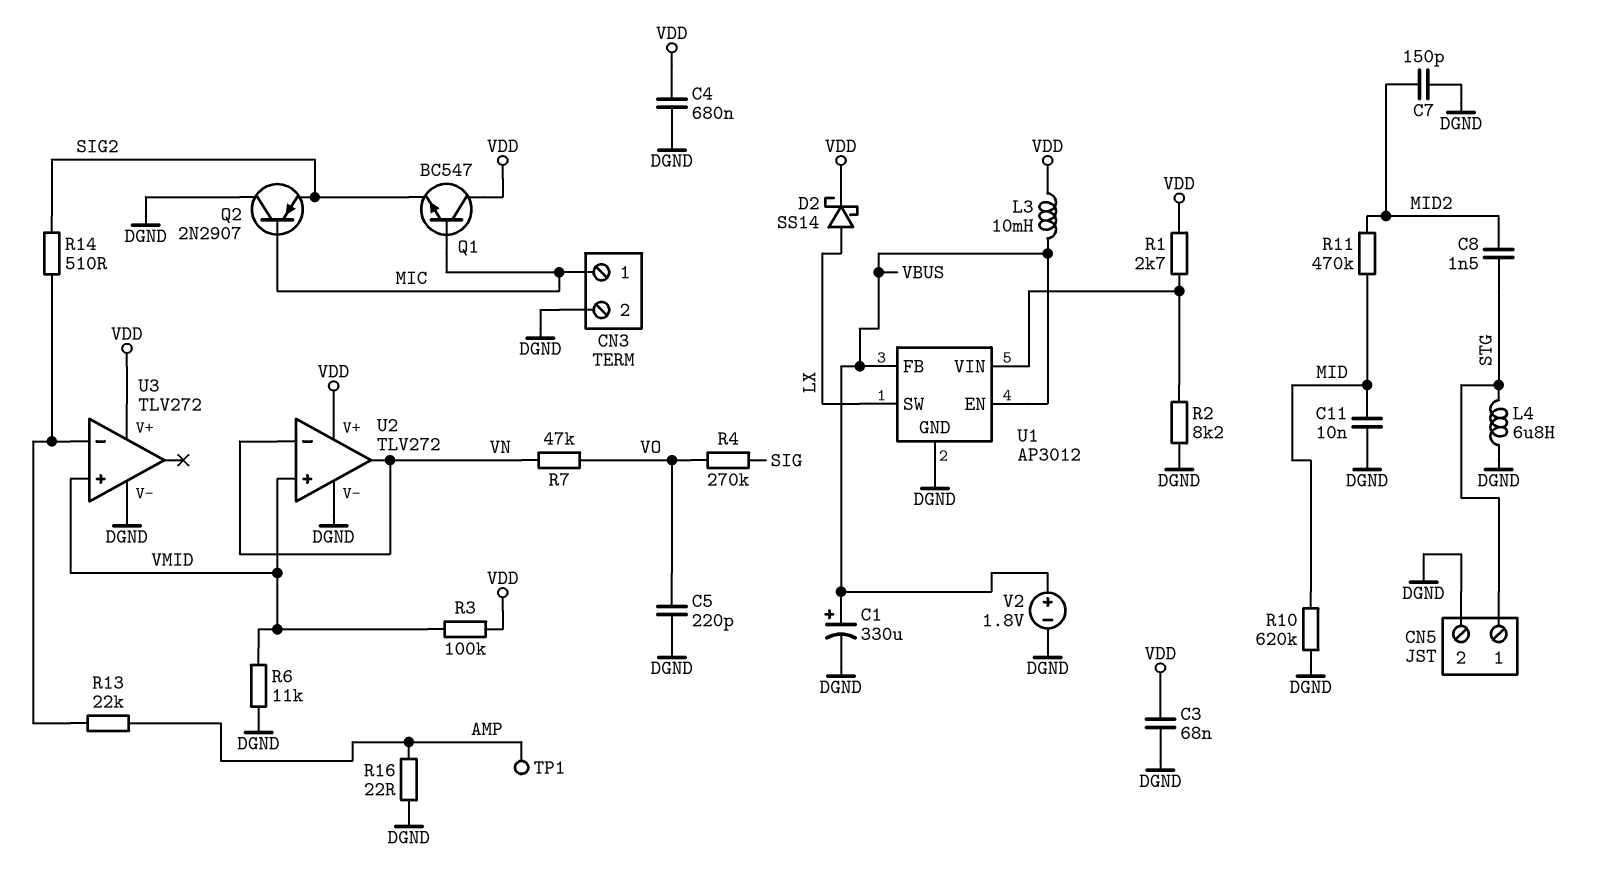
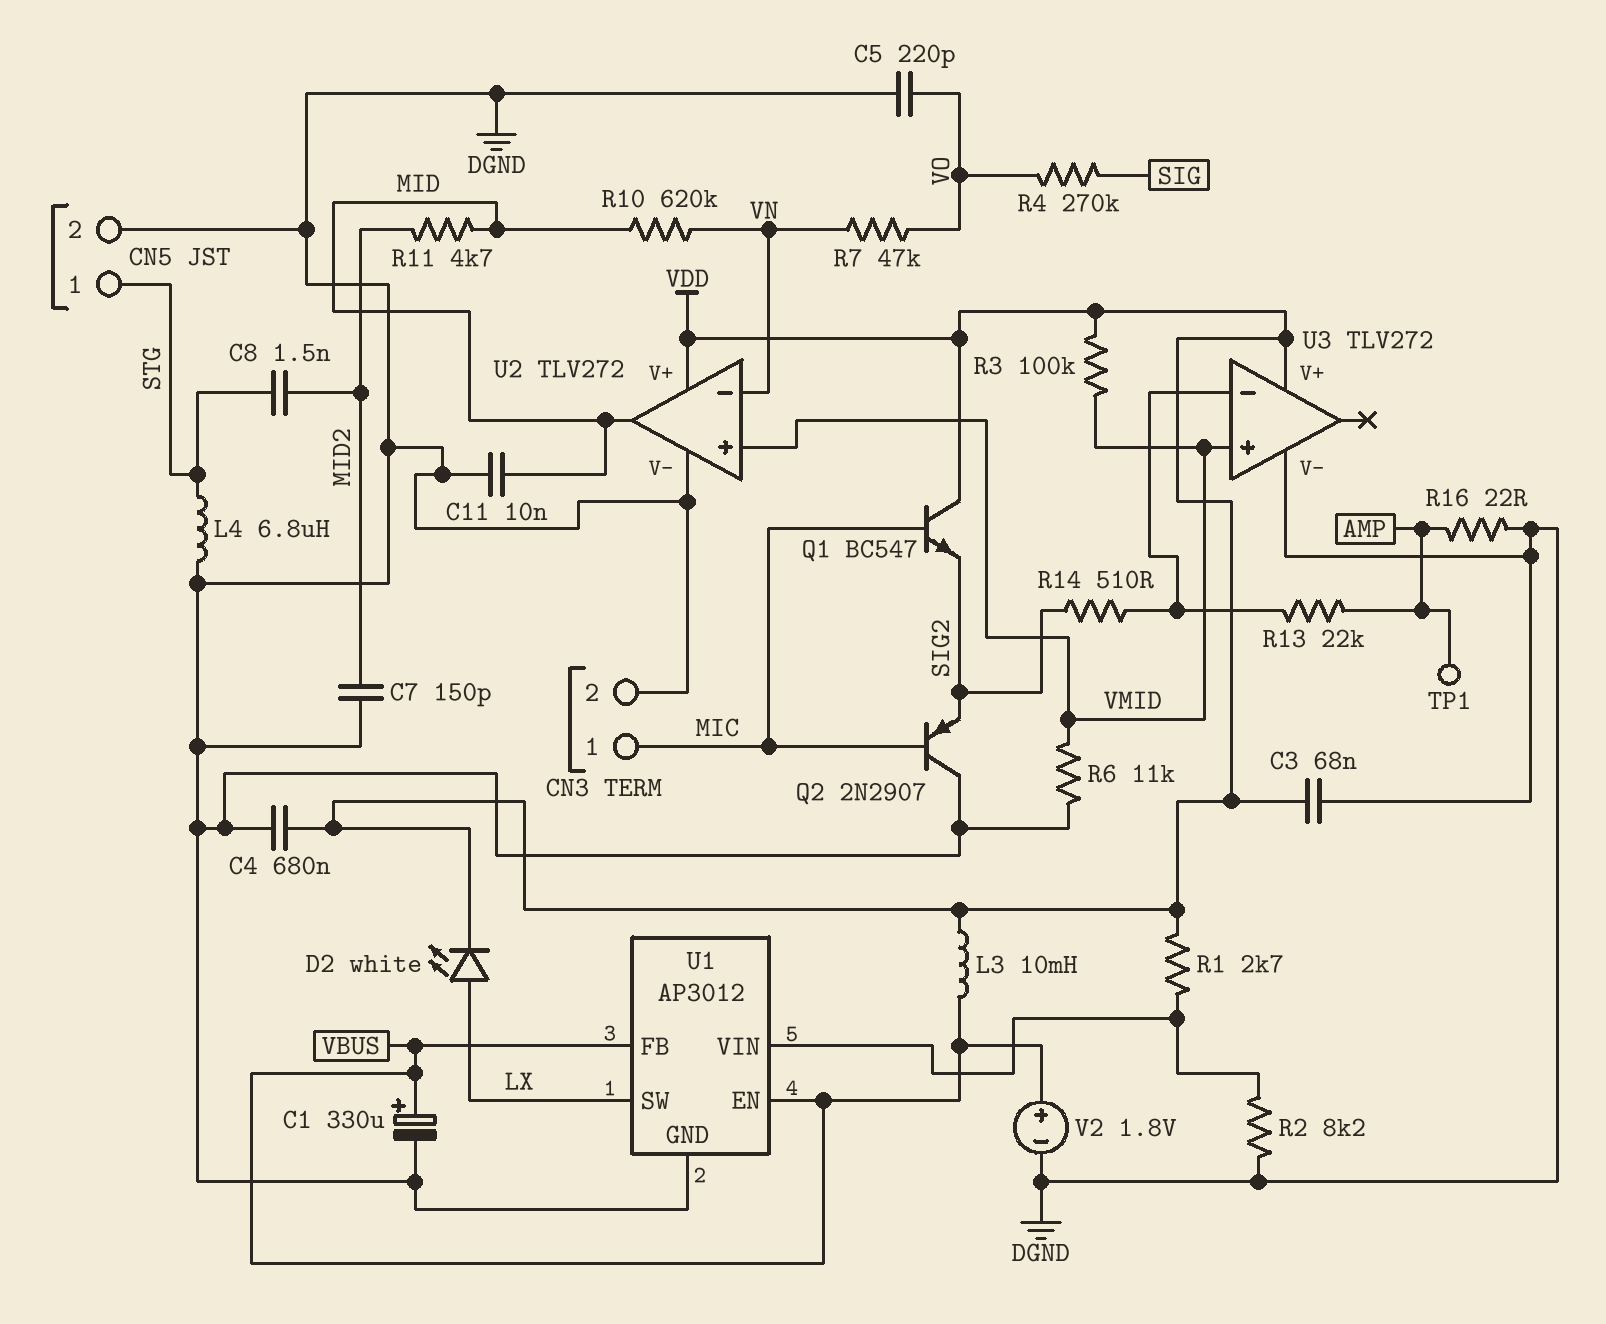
D2: schottky SS14 (A LX, K VDD) -> LED white (A LX, K VDD)
R10: 620k (DGND, MID) -> 620k (MID, VN)
R11: 470k (MID, MID2) -> 4.7k (MID, MID2)
U2 pin out: VN -> MID

